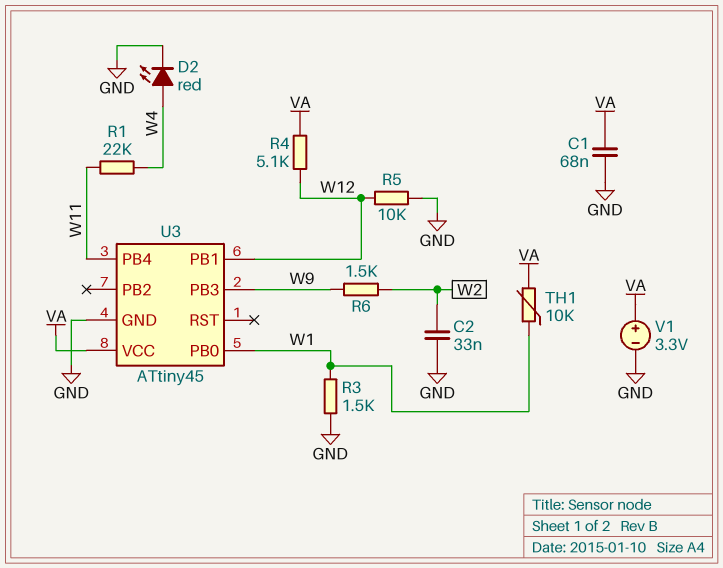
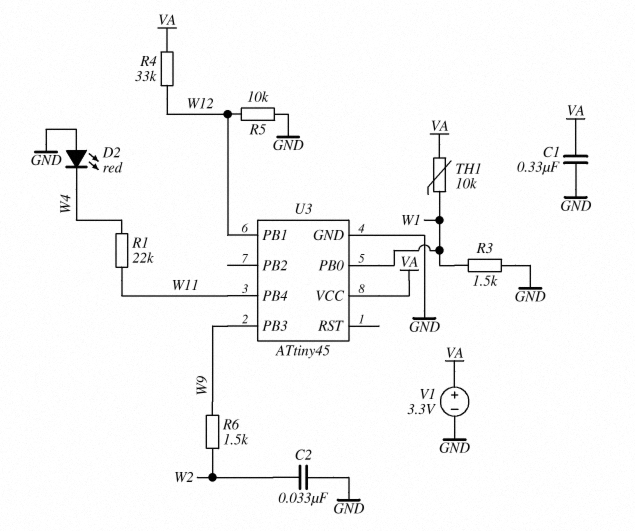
C1: 68nF (GND, VA) -> 330nF (GND, VA)
D2: LED red (A W4, K GND) -> LED red (A GND, K W4)
R4: 5.1k (VA, W12) -> 33k (VA, W12)

